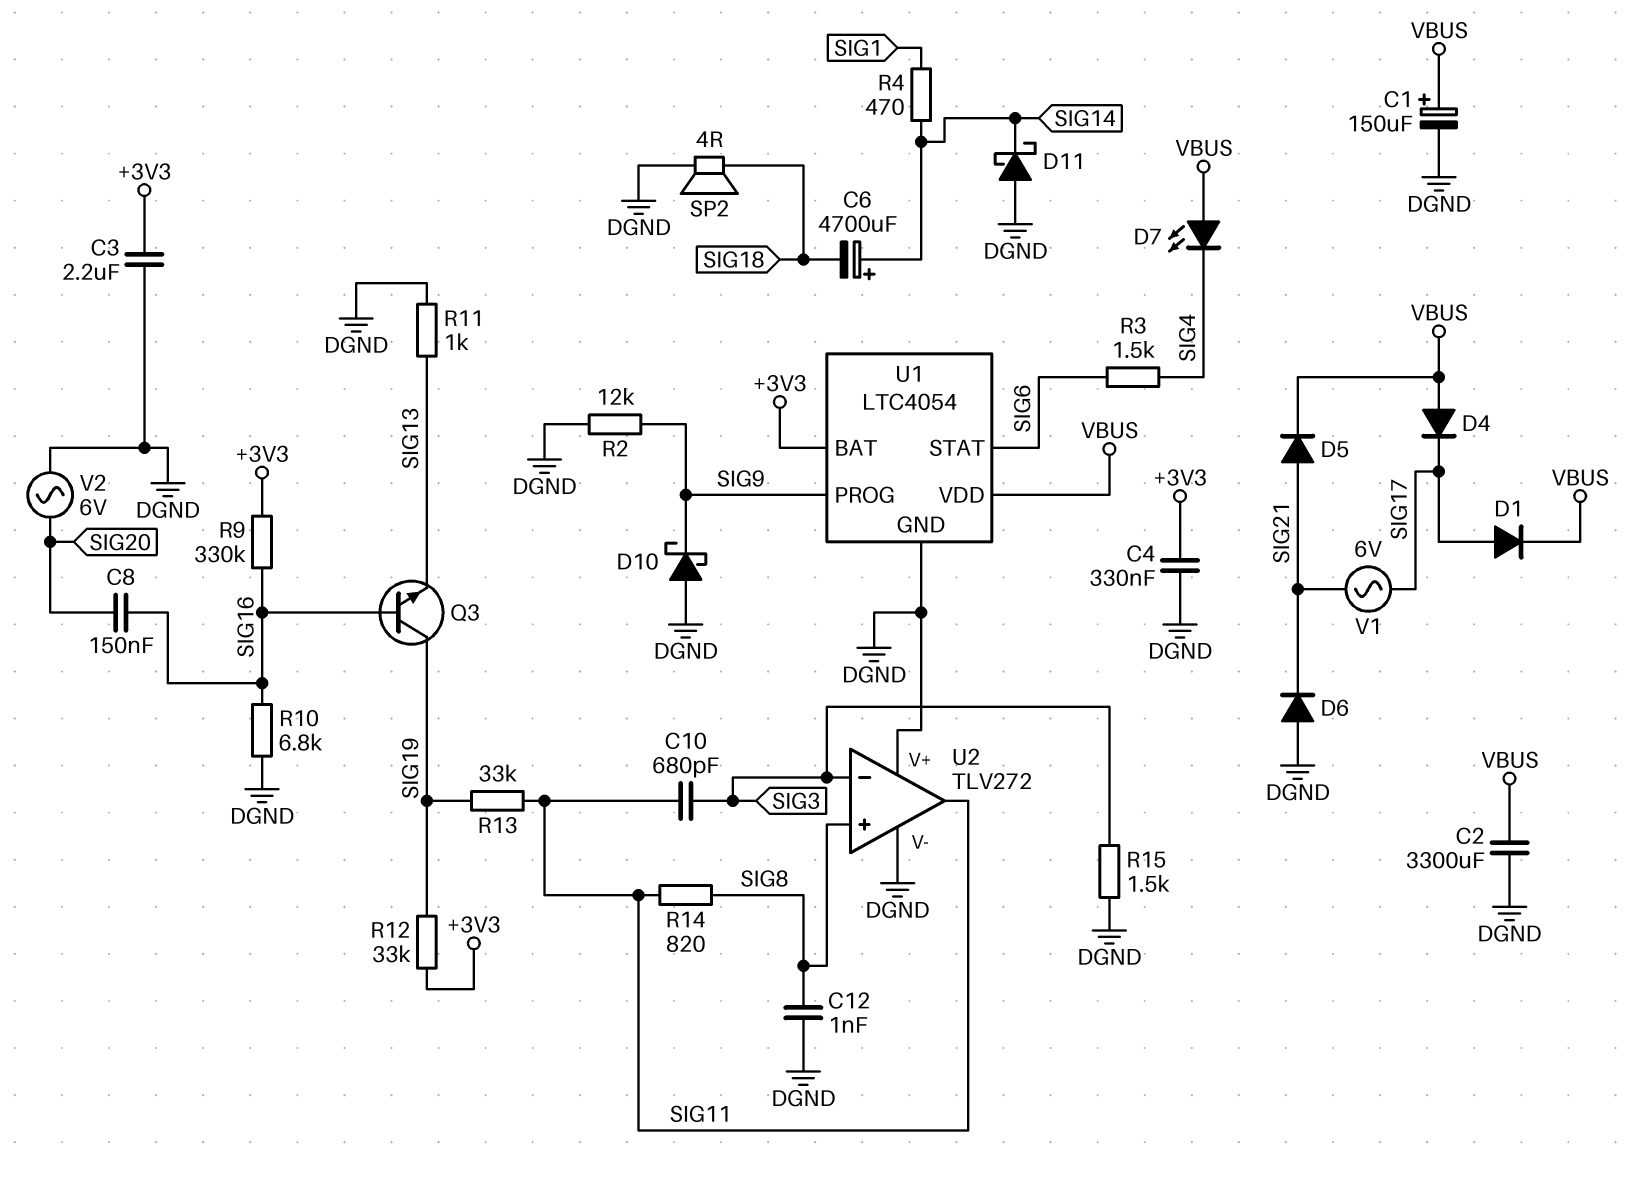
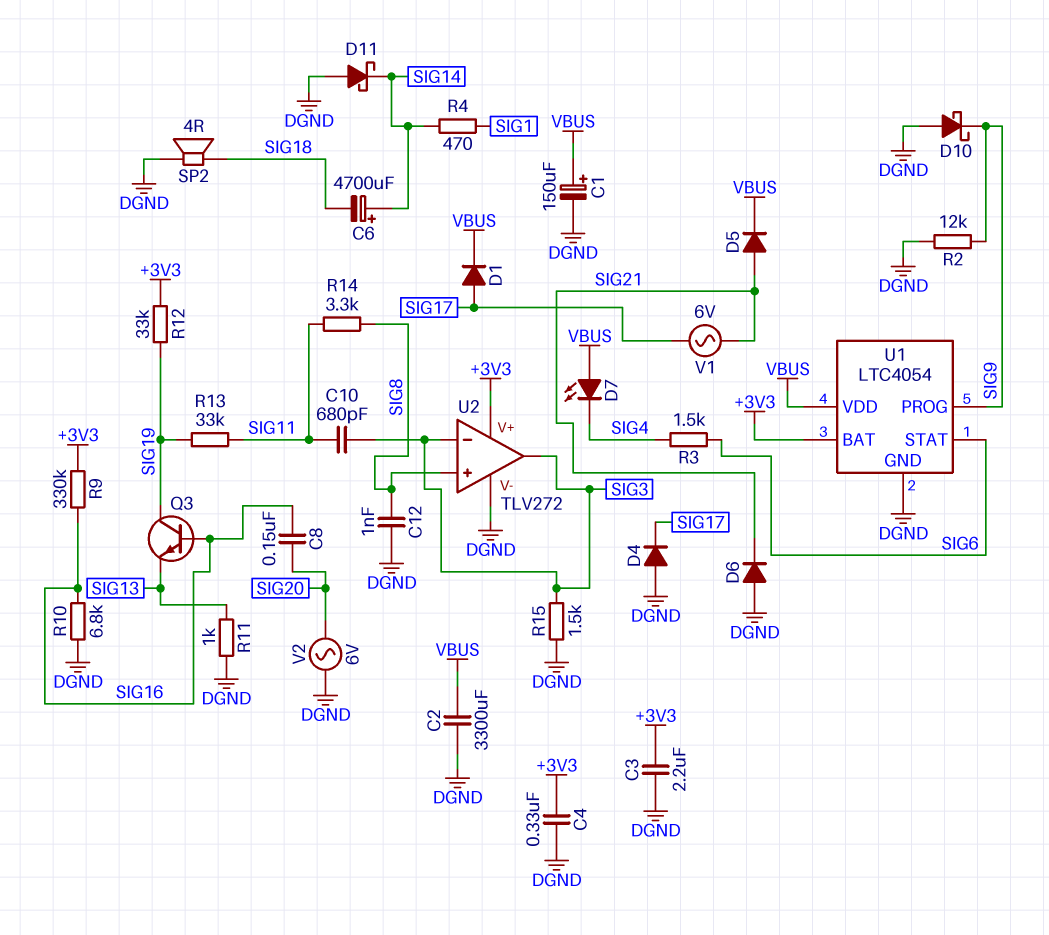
D4: diode (A VBUS, K SIG17) -> diode (A DGND, K SIG17)
R14: 820 (SIG8, SIG11) -> 3.3k (SIG8, SIG11)
U2 pin V+: DGND -> +3V3
U2 pin out: SIG11 -> SIG3

